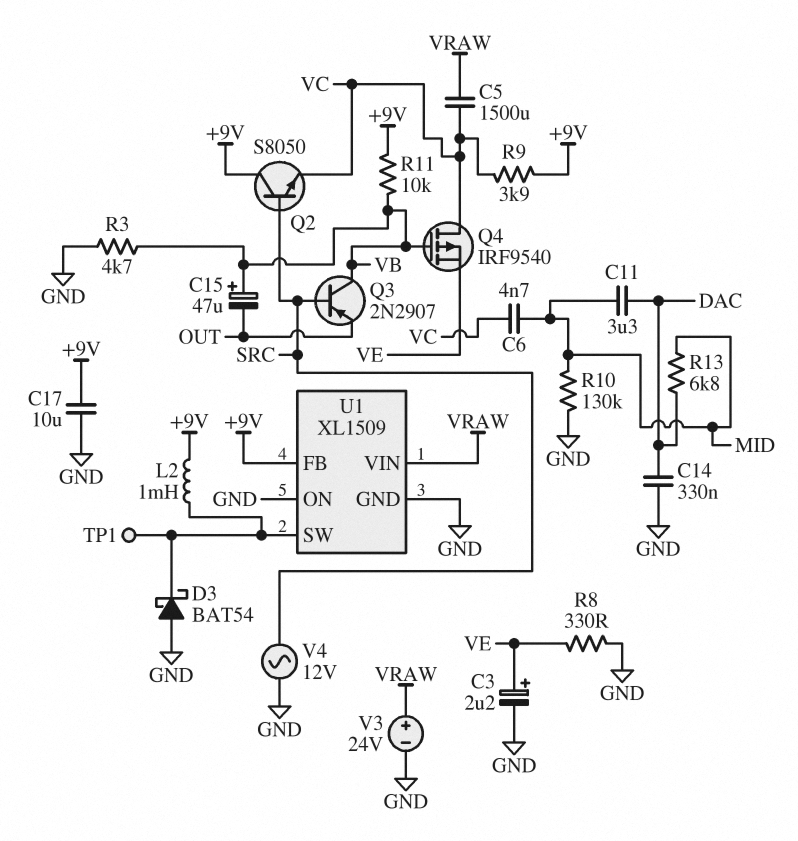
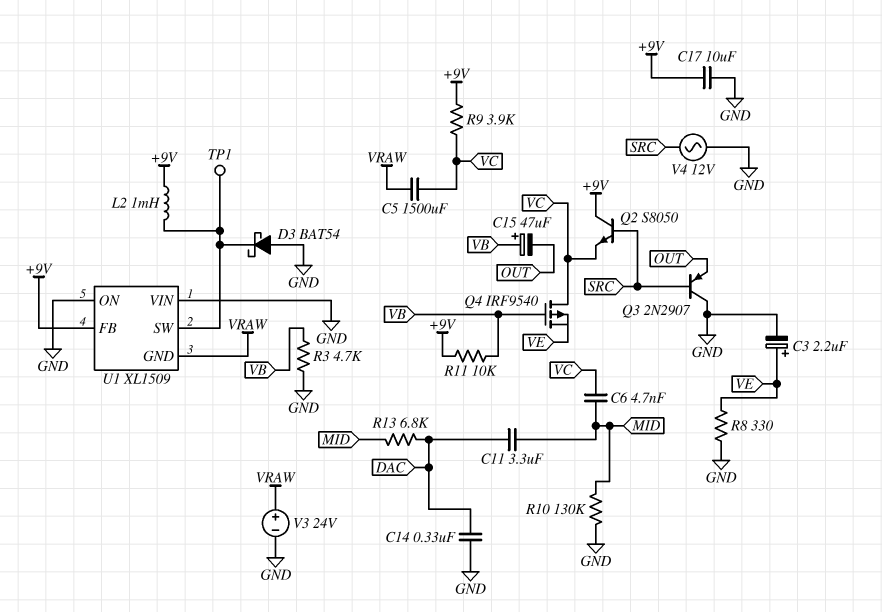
Q3: PNP 2N2907 (B SRC, C VB, E OUT) -> PNP 2N2907 (B SRC, C GND, E OUT)
U1 pin GND: GND -> VRAW
U1 pin VIN: VRAW -> GND

